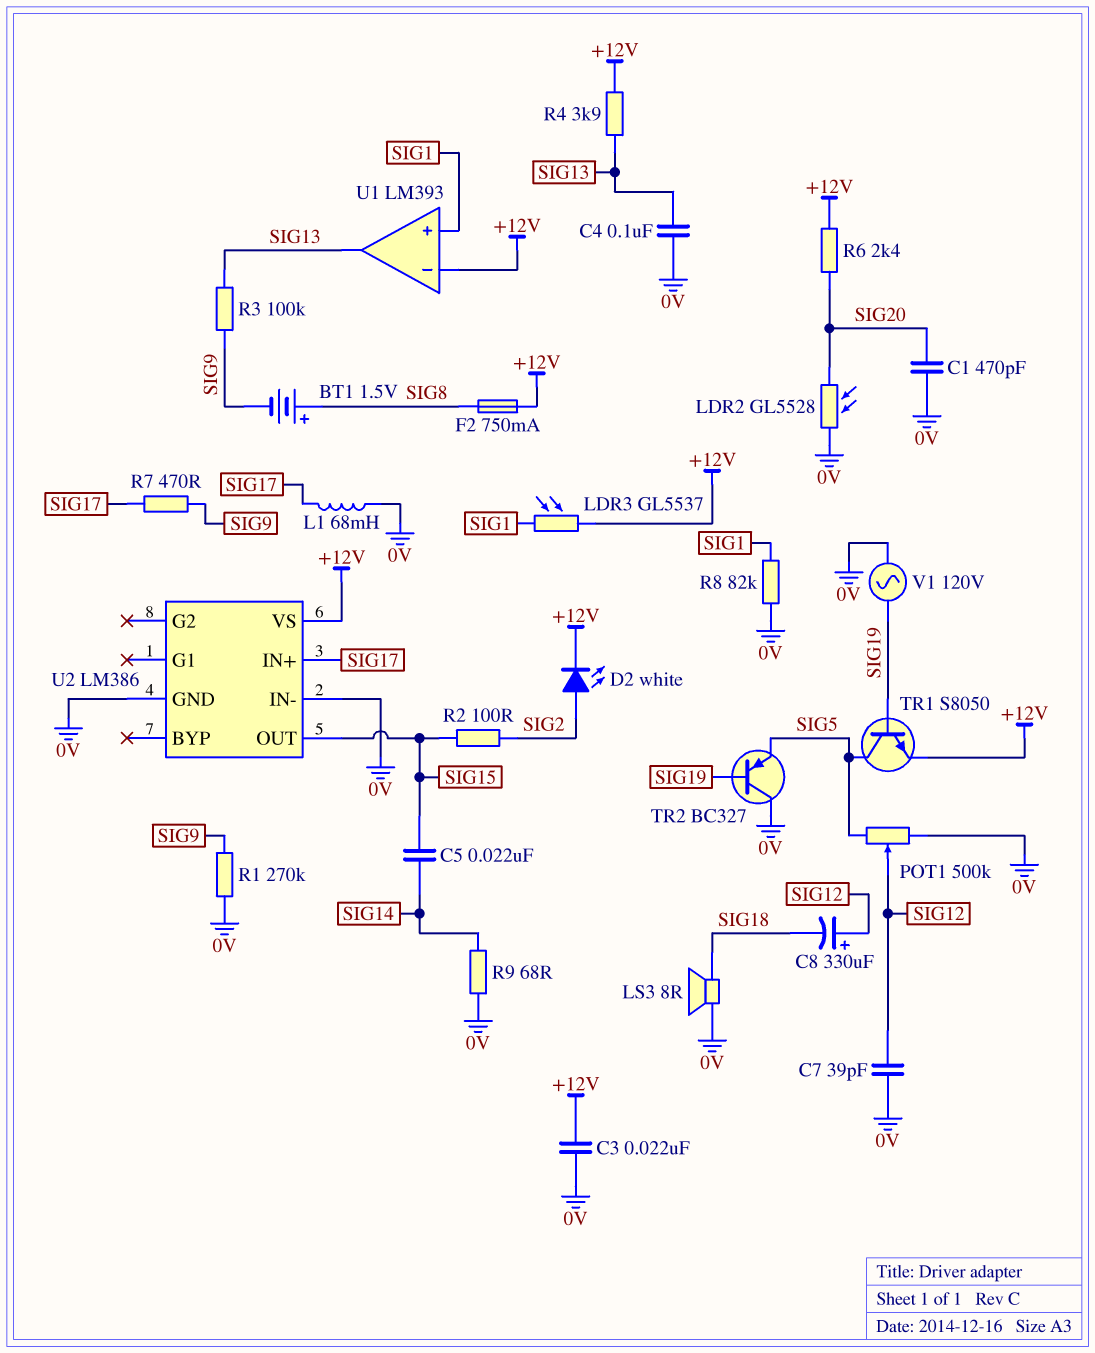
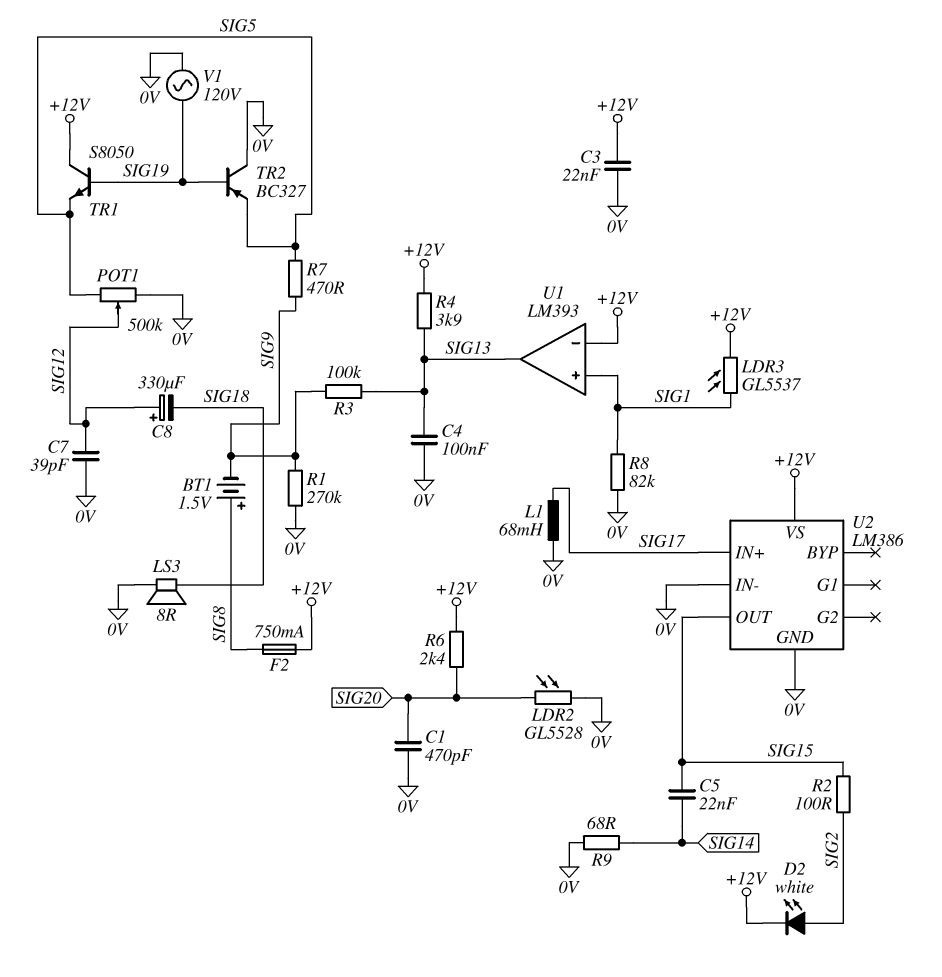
R7: 470 (SIG9, SIG17) -> 470 (SIG5, SIG9)
TR1: NPN S8050 (B SIG19, C SIG5, E +12V) -> NPN S8050 (B SIG19, C +12V, E SIG5)

